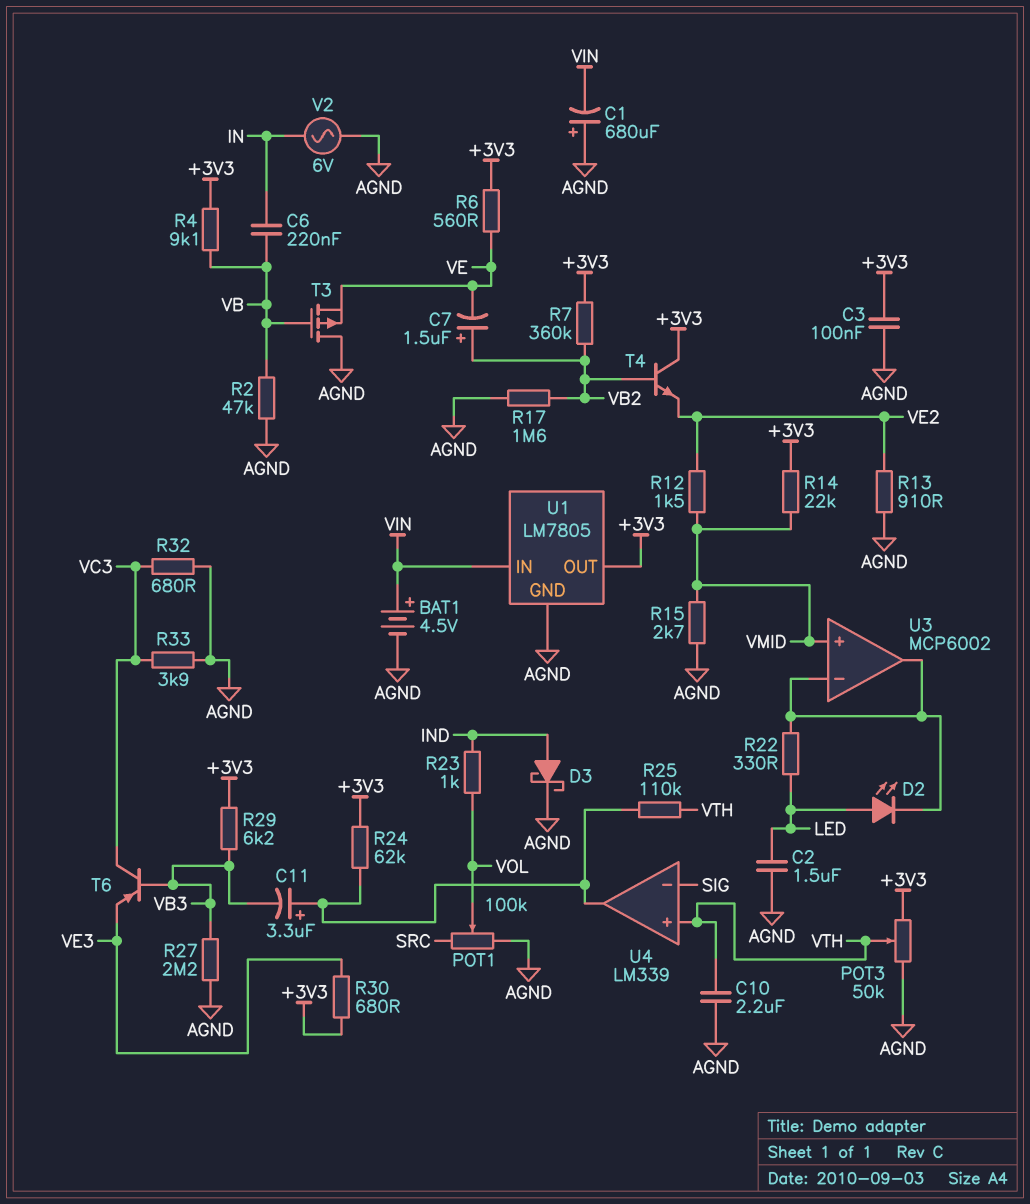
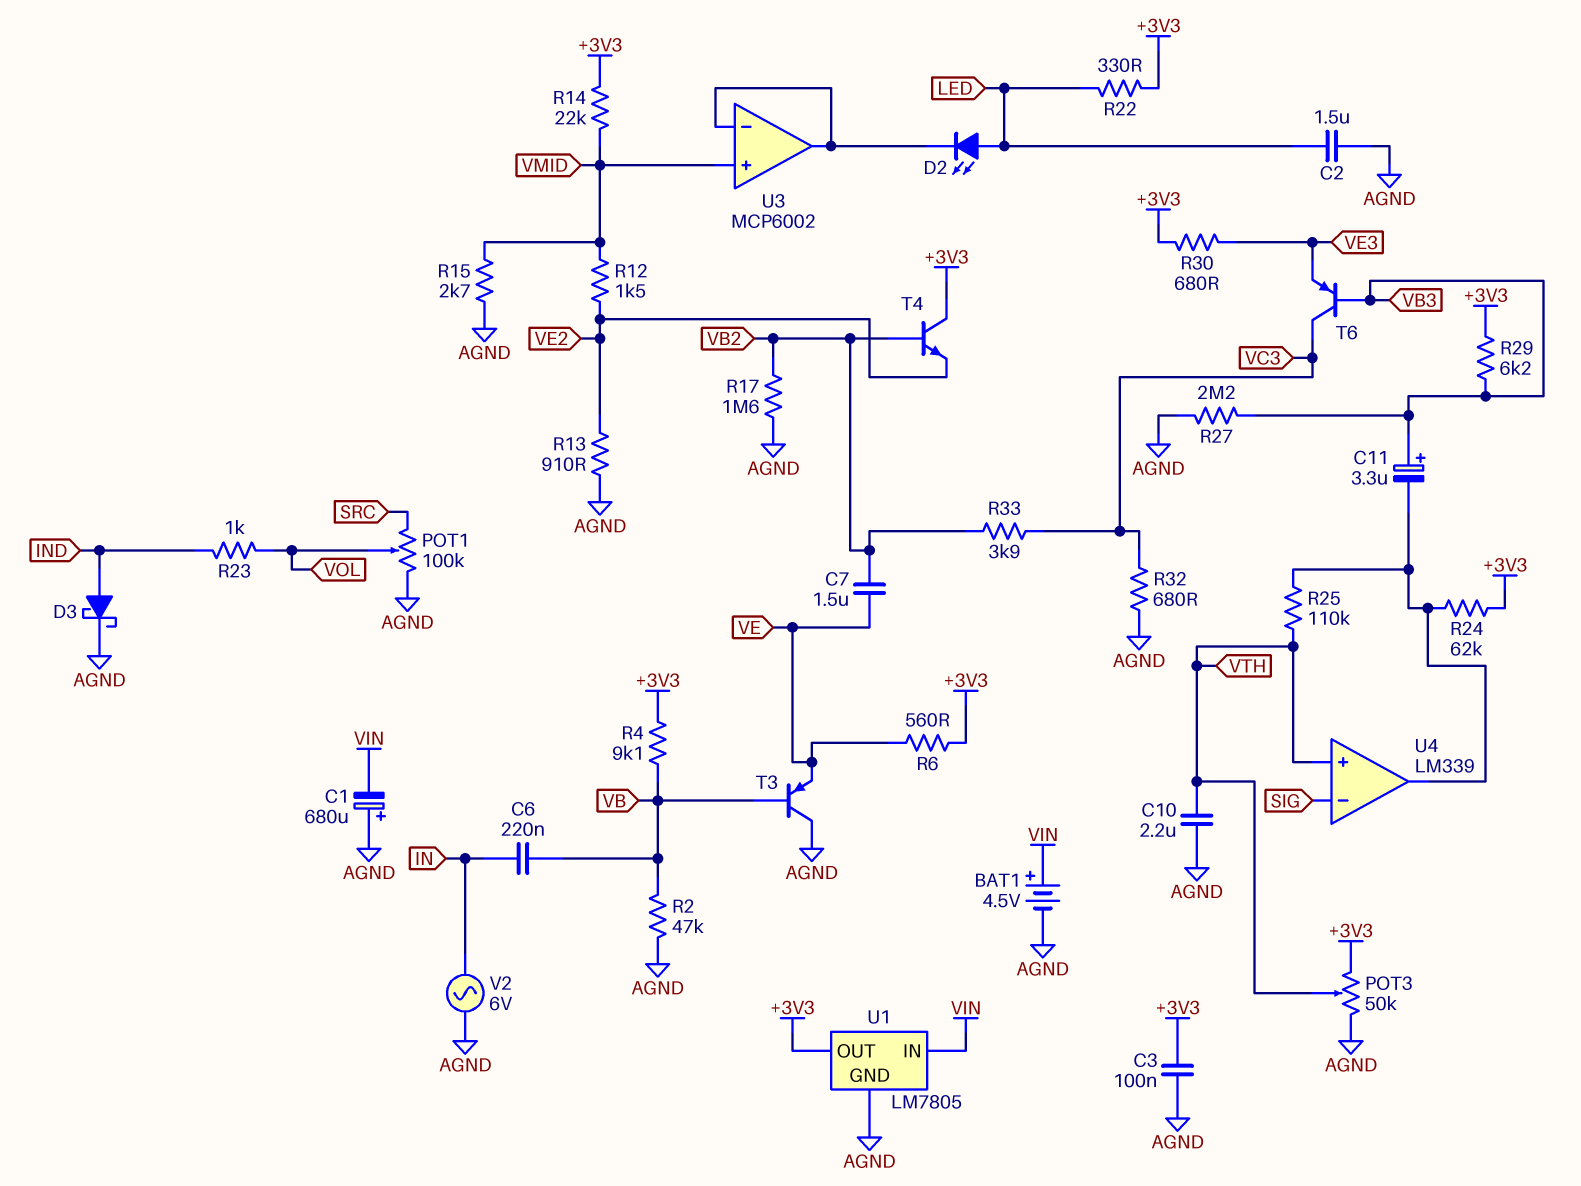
C7: 1.5uF (plus VB2, minus VE) -> 1.5uF (VB2, VE)
C11: 3.3uF (plus U4/out, minus VB3) -> 3.3uF (plus VB3, minus U4/out)
R7: 360k (+3V3, VB2) -> none
R22: 330 (LED, U3/in-) -> 330 (+3V3, LED)
R33: 3.9k (AGND, VC3) -> 3.9k (VB2, VC3)
T3: PMOS (G VB, D AGND, S VE) -> PNP (B VB, C AGND, E VE)

